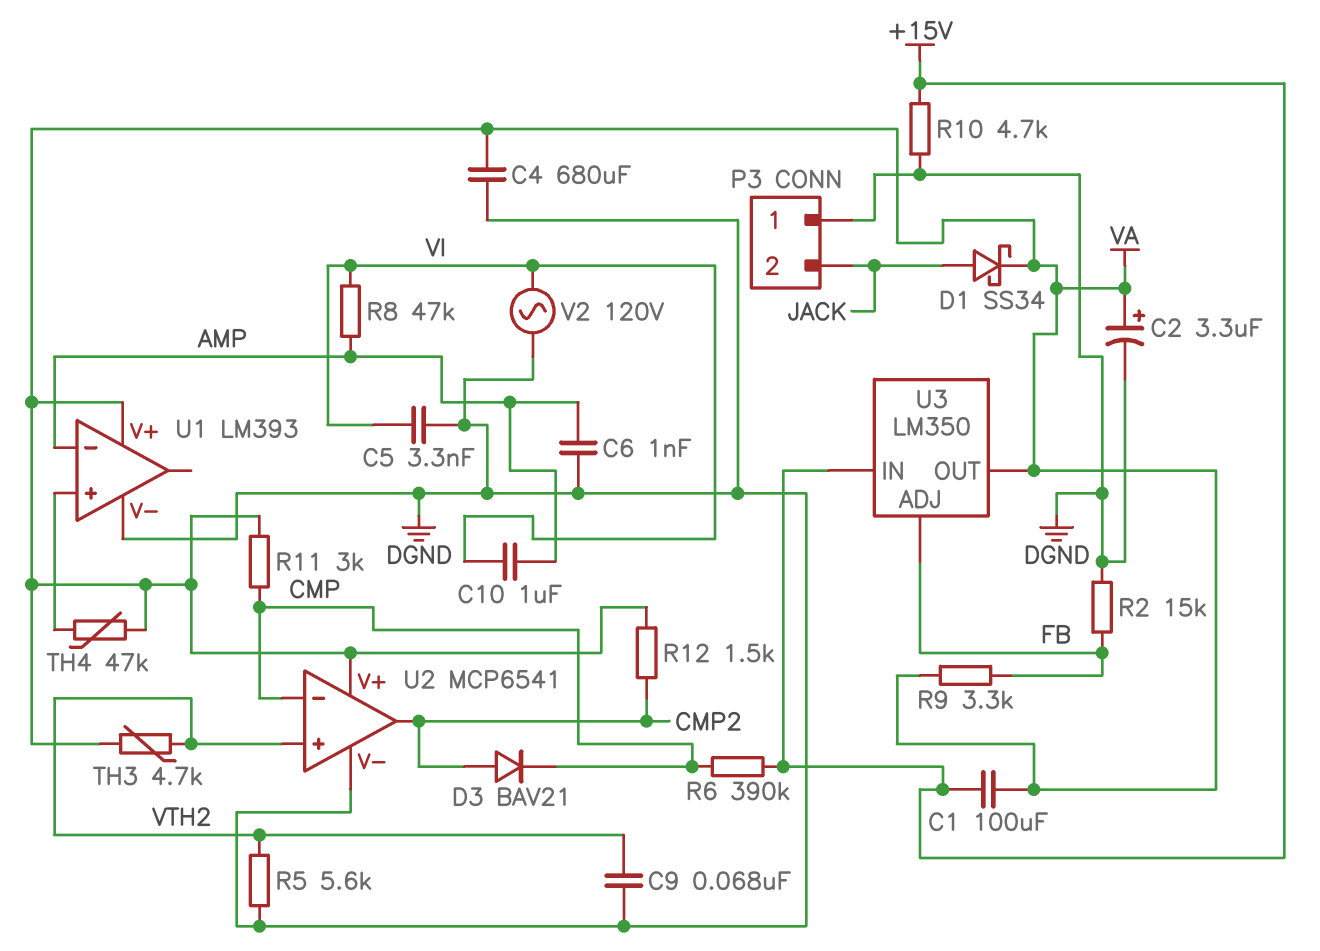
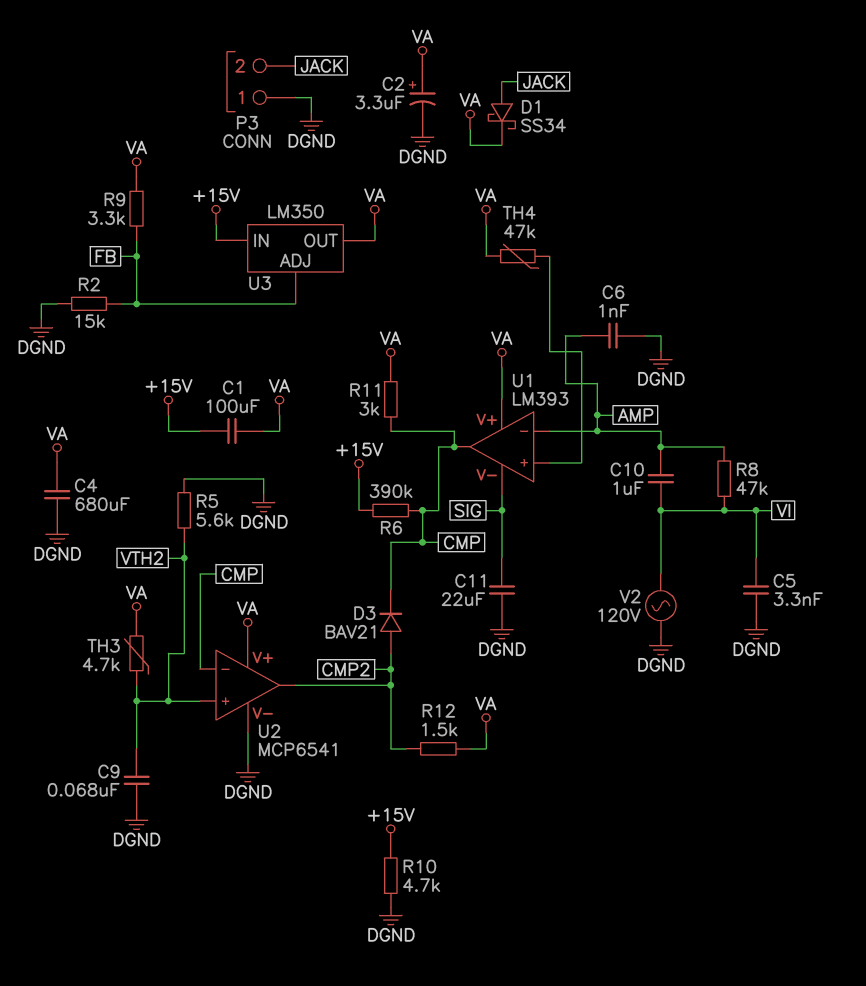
C11: none -> 22uF (DGND, SIG)
U1 pin V-: DGND -> SIG
U1 pin out: none -> CMP

